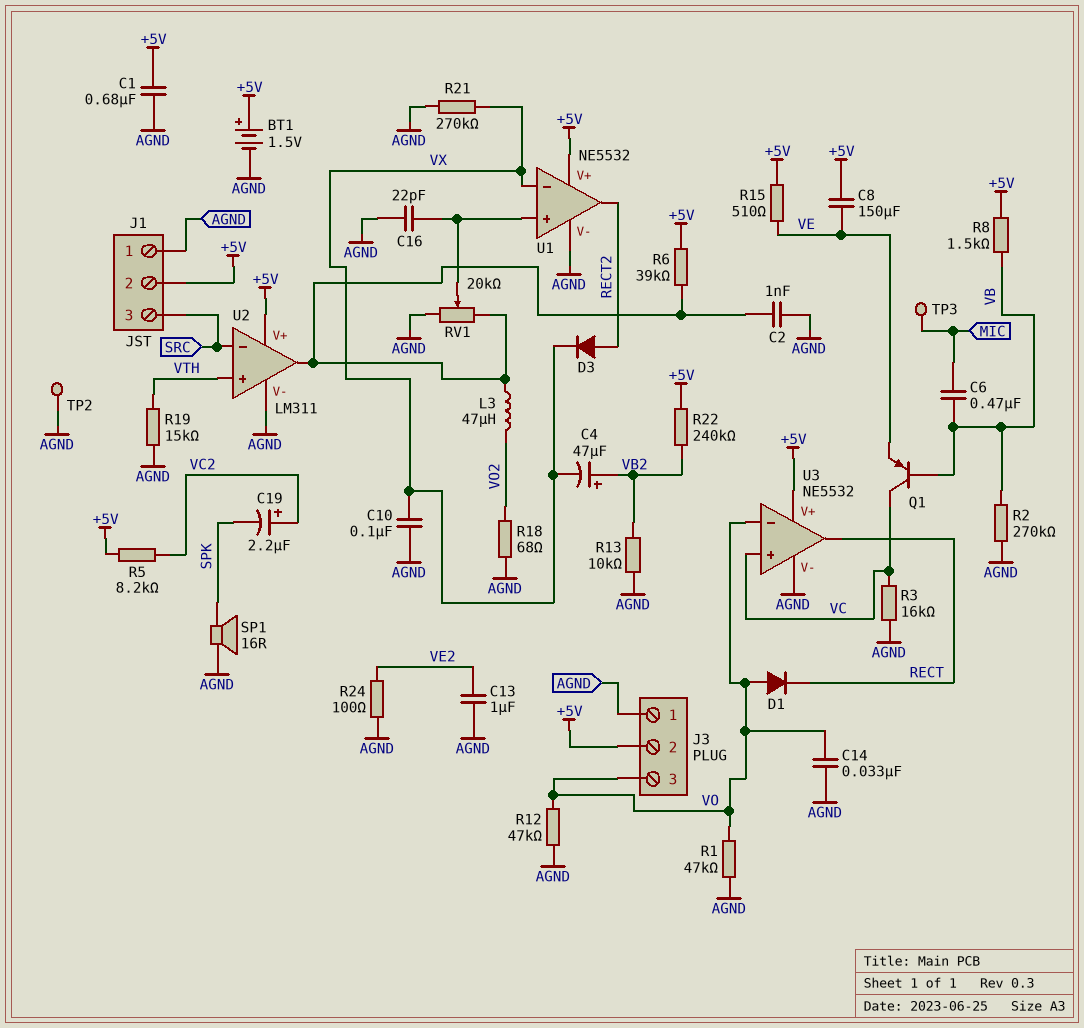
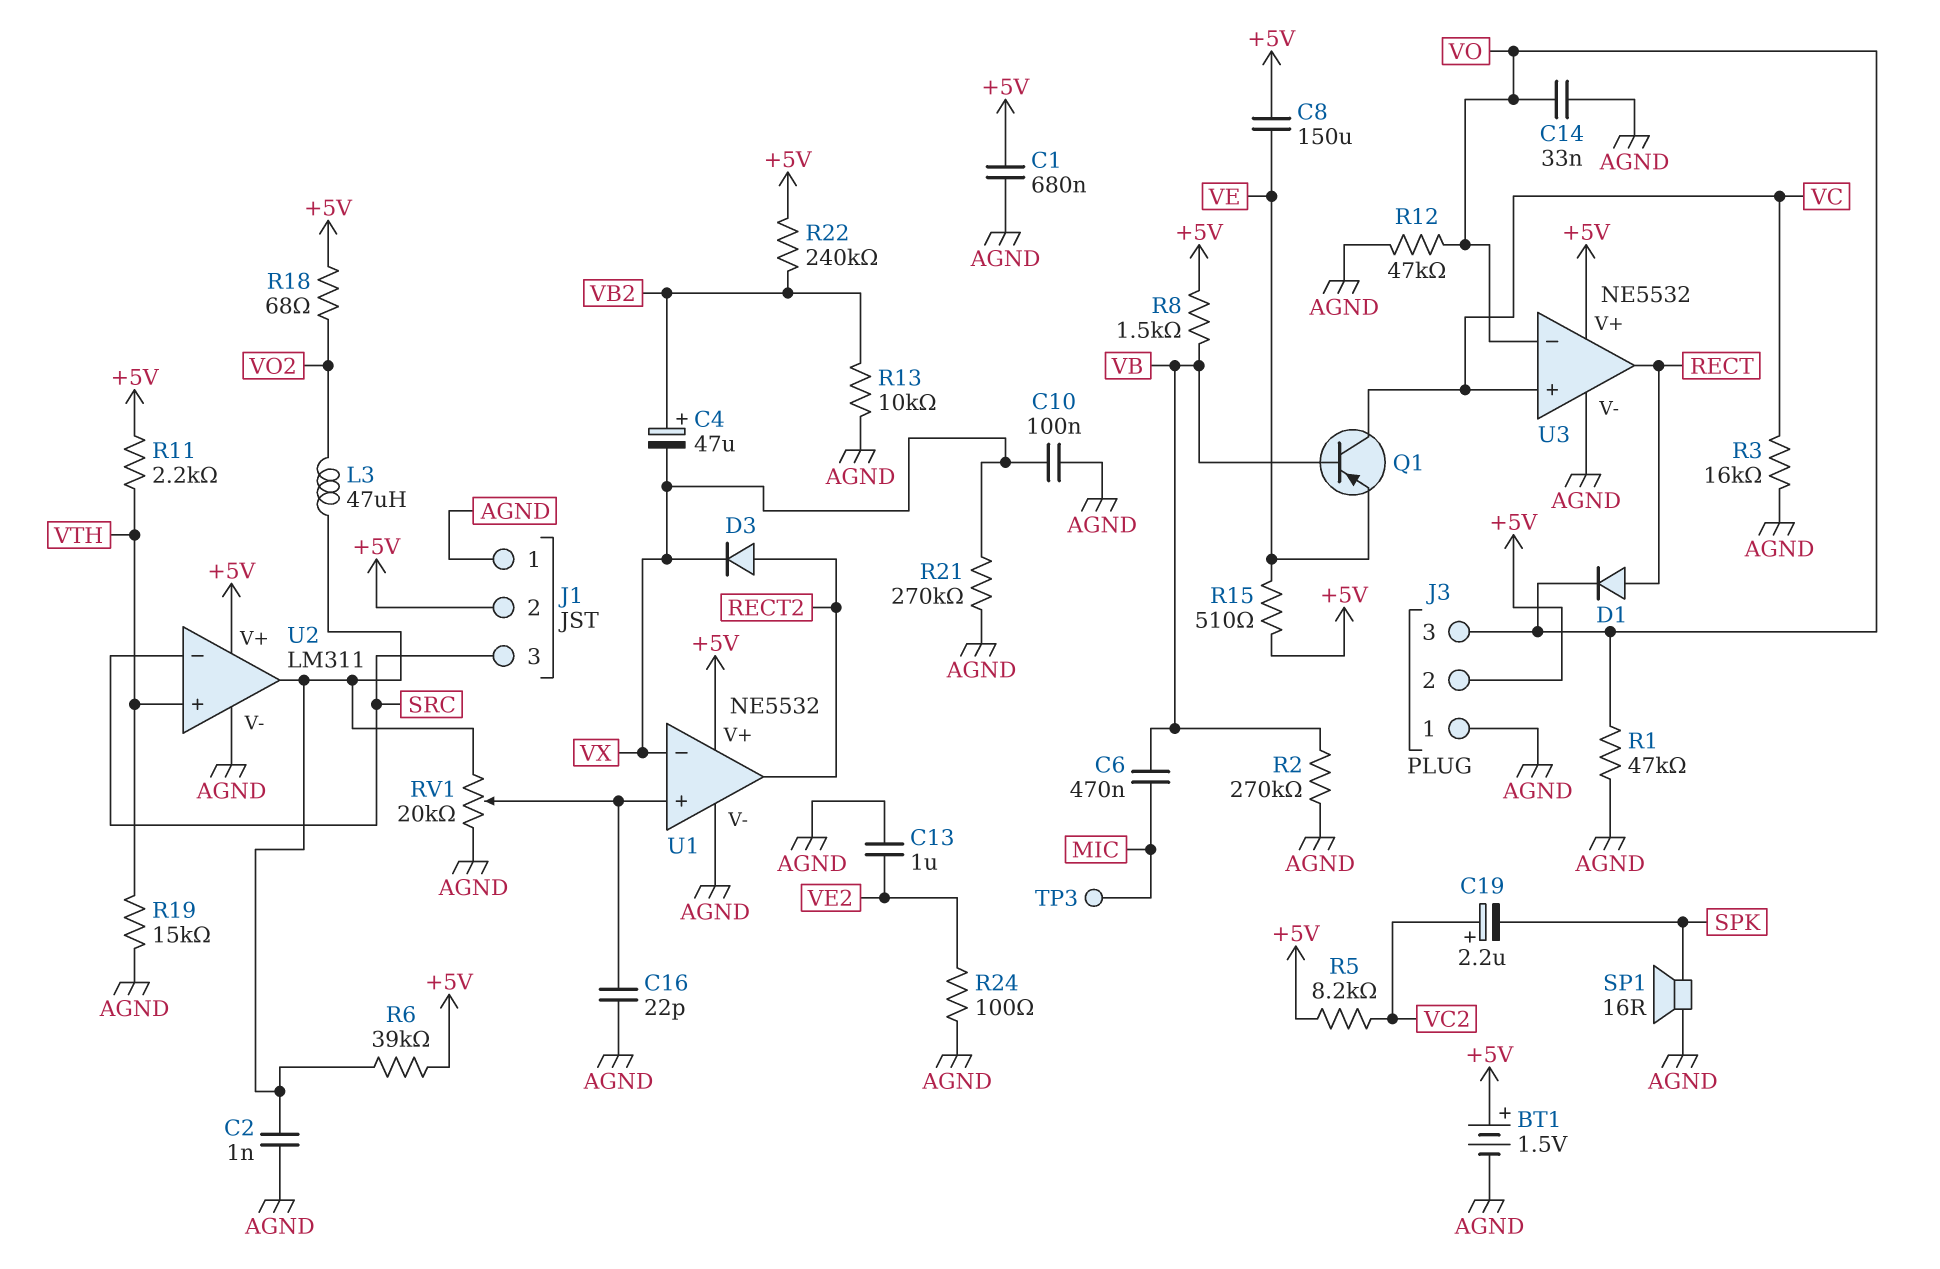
D1: diode (A VO, K RECT) -> diode (A RECT, K VO)
R11: none -> 2.2k (+5V, VTH)
R18: 68 (AGND, VO2) -> 68 (+5V, VO2)
TP2: test point (AGND) -> none

